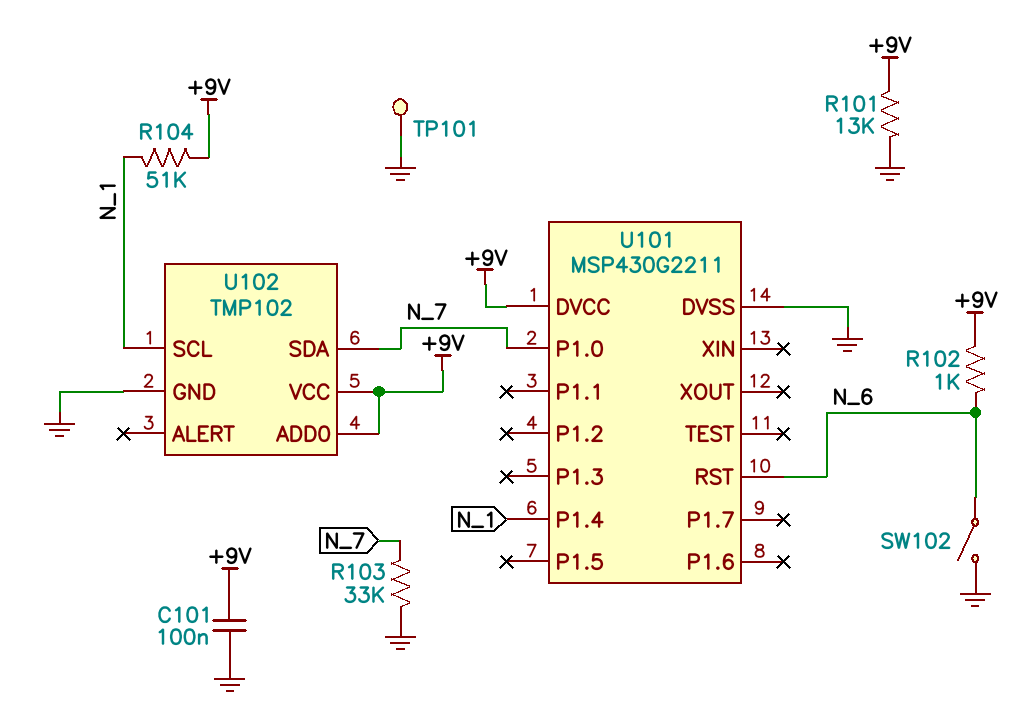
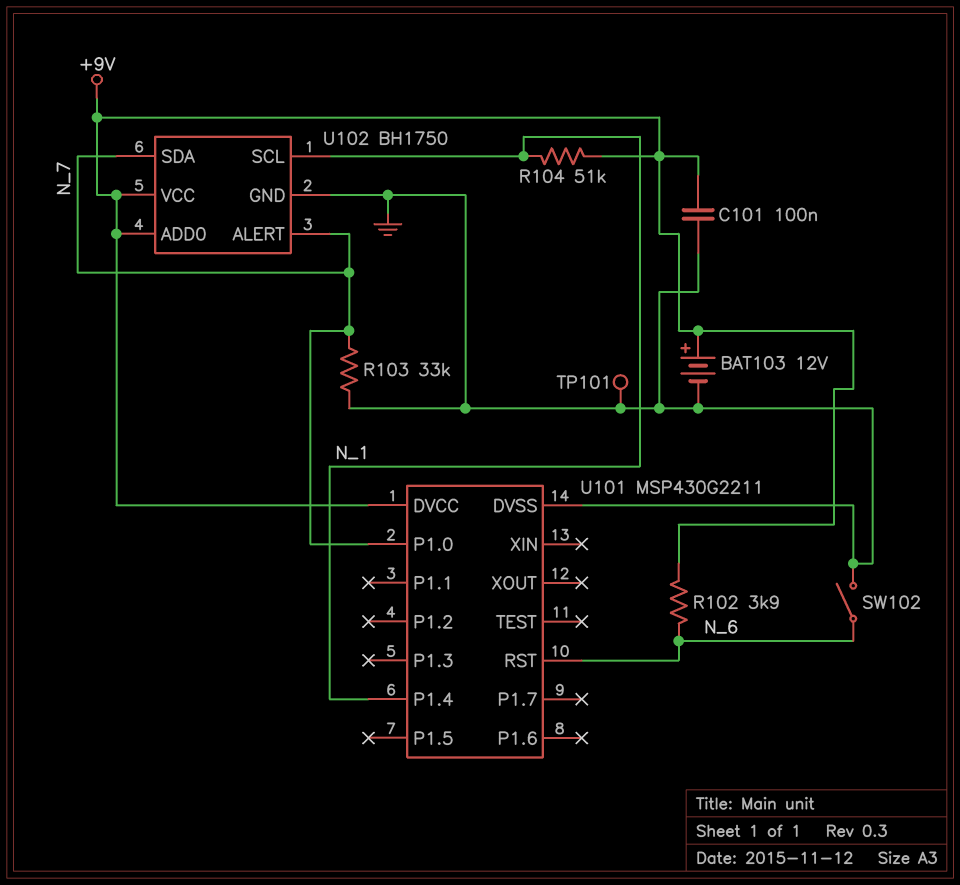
BAT103: none -> 12V (plus +9V, minus GND)
R101: 13k (+9V, GND) -> none
R102: 1k (+9V, N_6) -> 3.9k (+9V, N_6)
U102: TMP102 -> BH1750
U102 pin ALERT: none -> N_7

